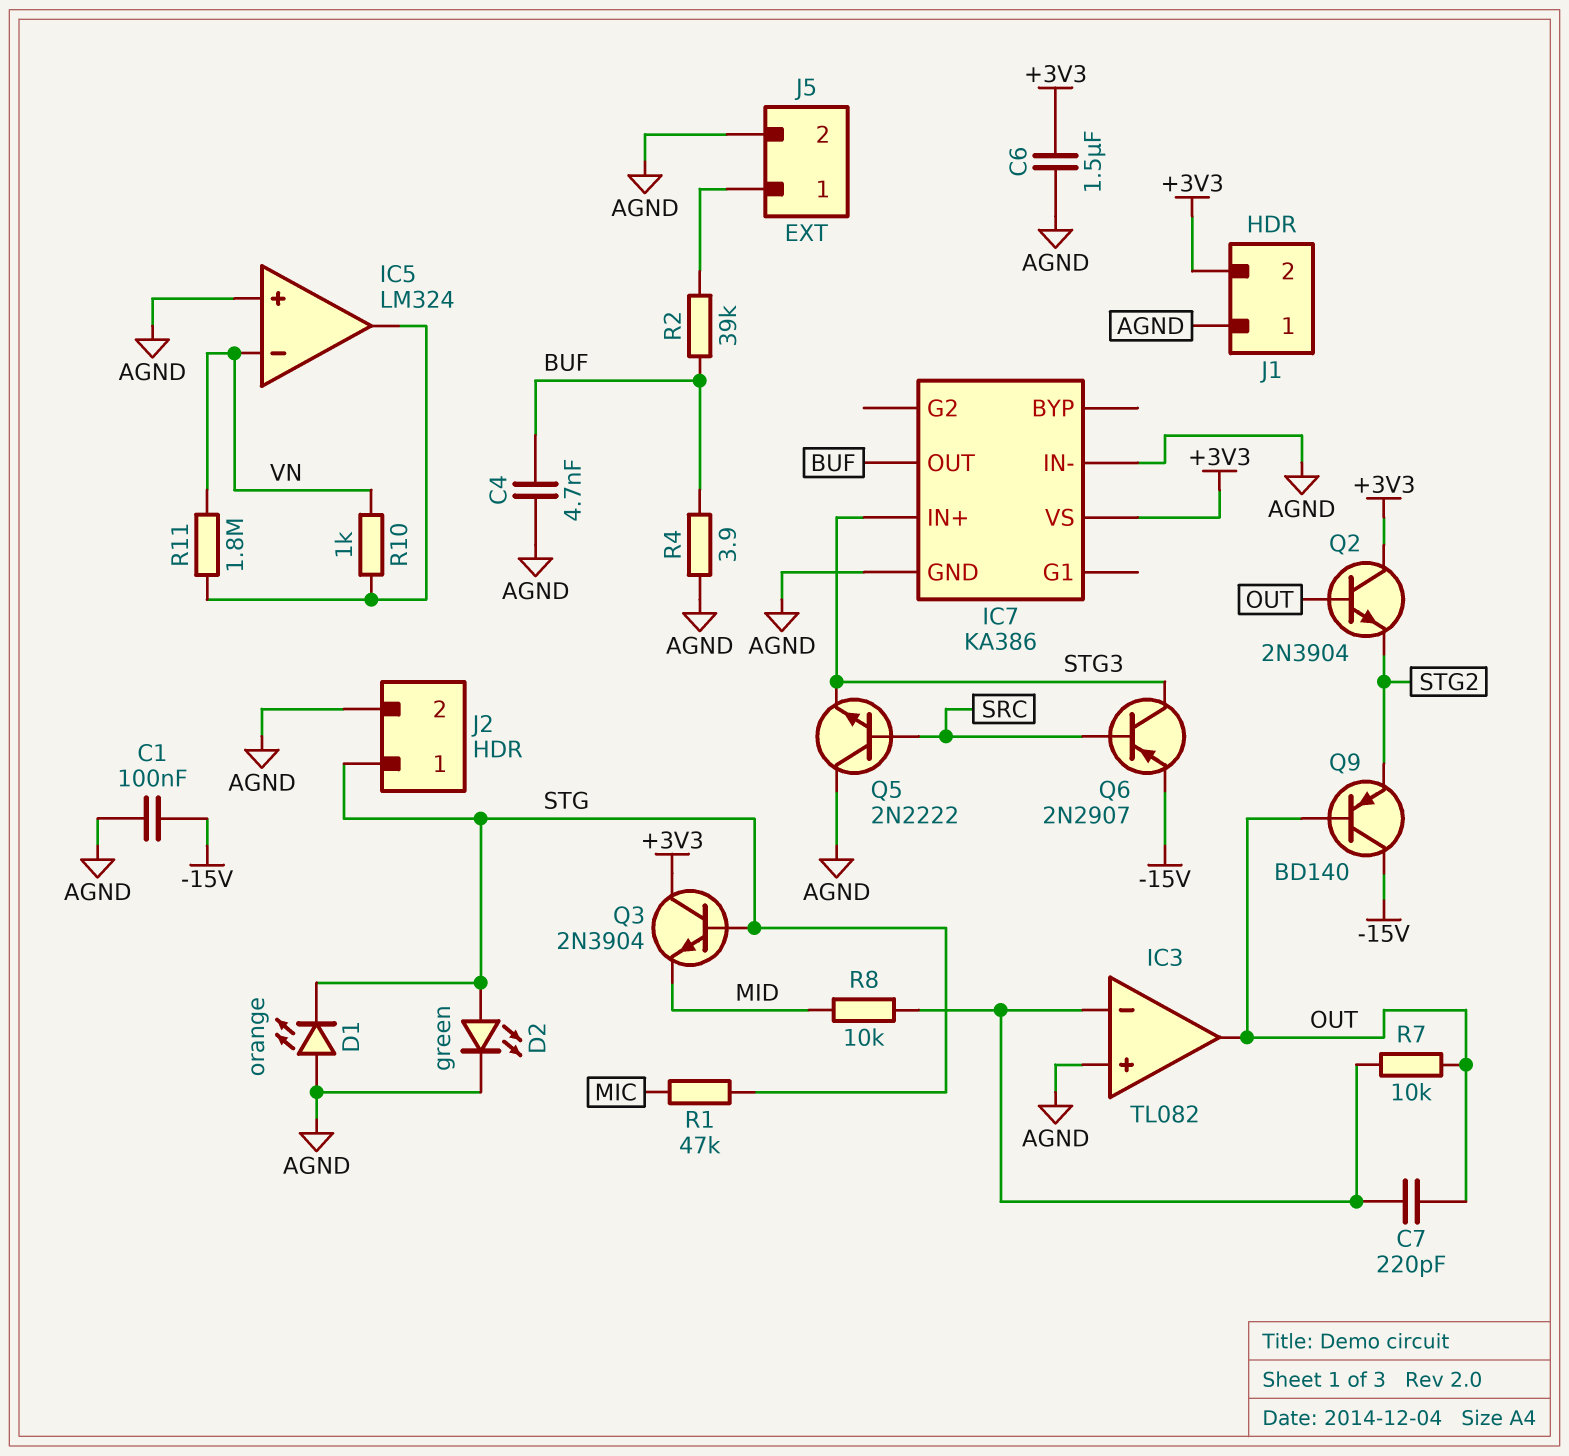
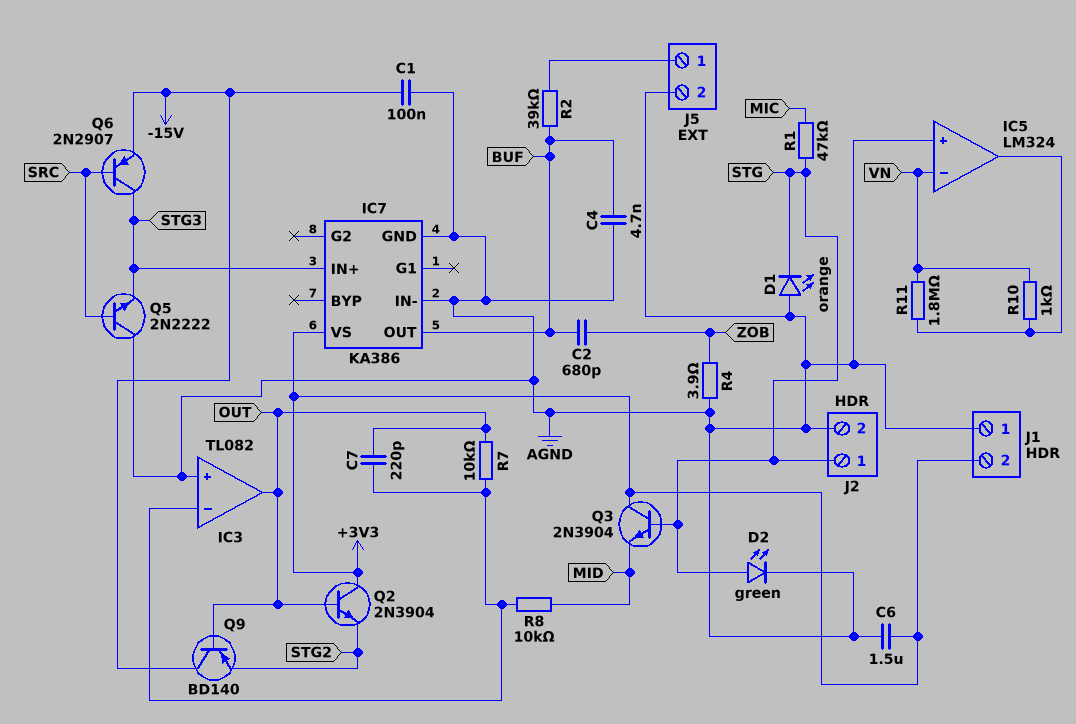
C2: none -> 680pF (BUF, ZOB)
R4: 3.9 (AGND, BUF) -> 3.9 (AGND, ZOB)

